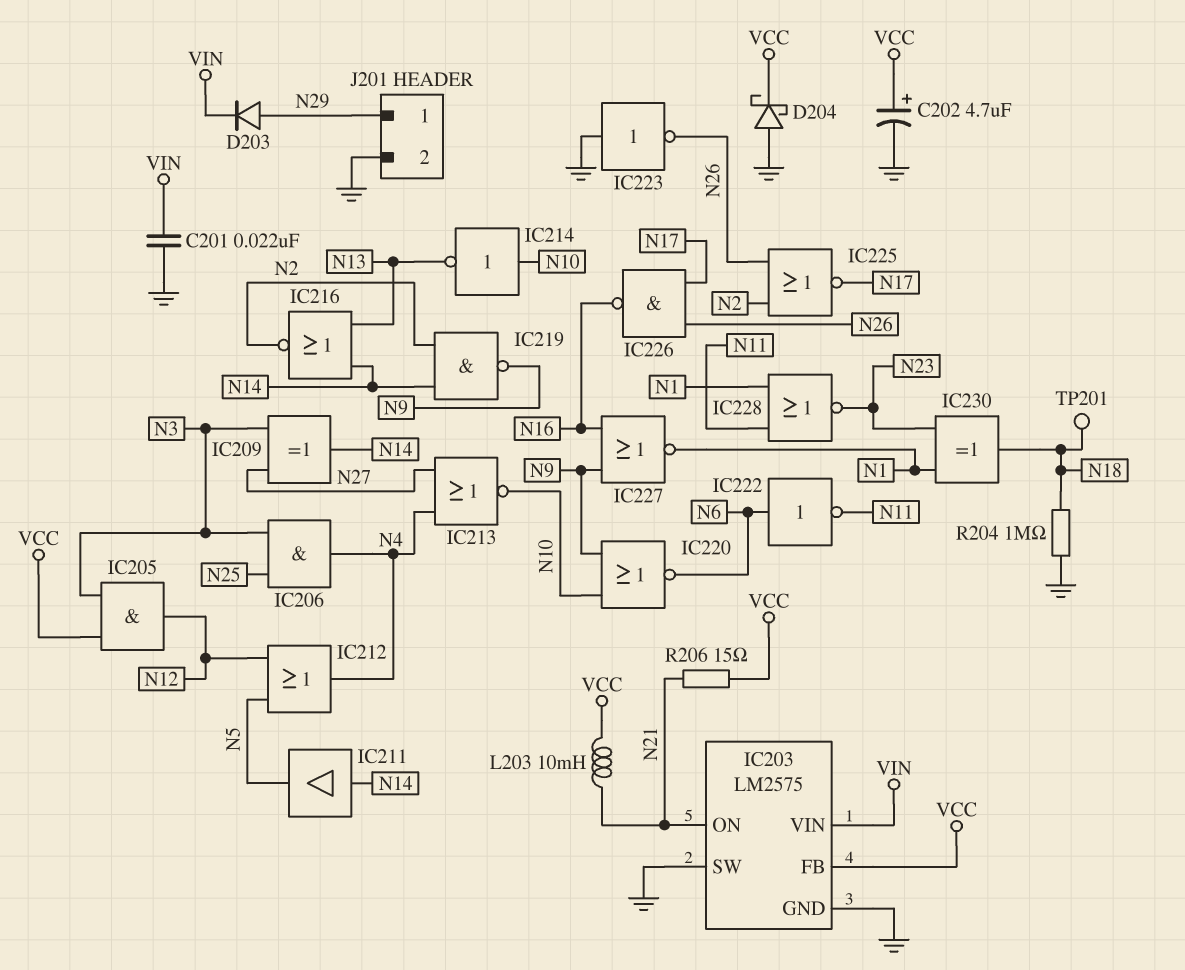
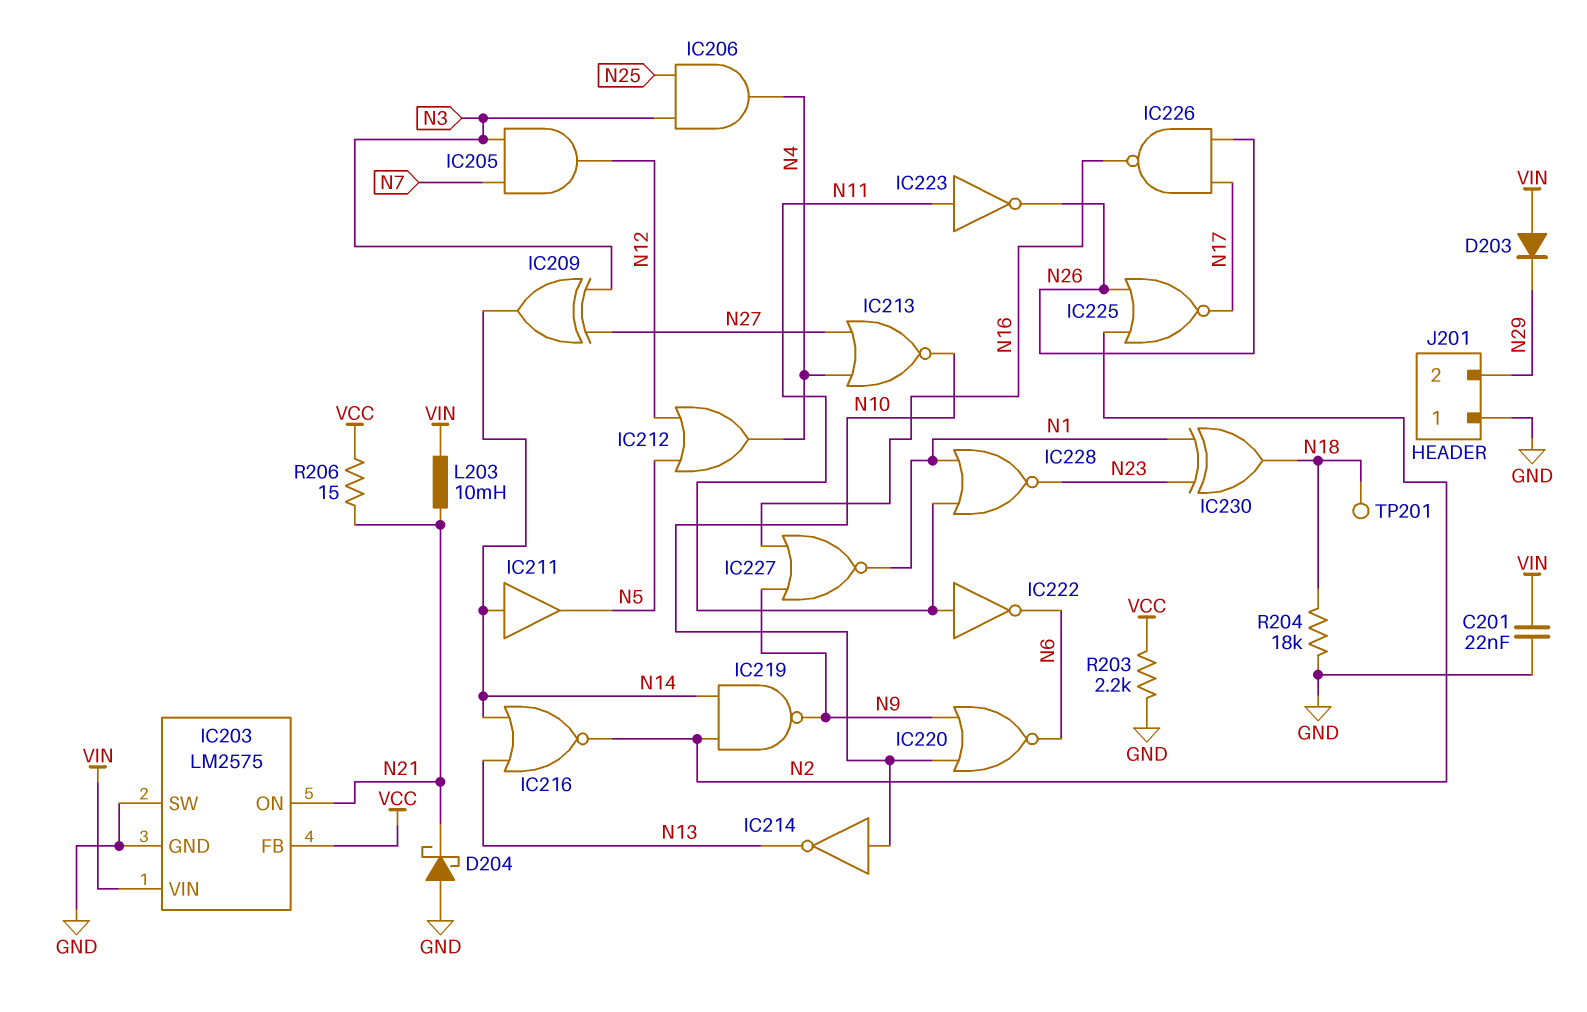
C202: 4.7uF (plus VCC, minus GND) -> none
D203: diode (A N29, K VIN) -> diode (A VIN, K N29)
D204: schottky (A GND, K VCC) -> schottky (A GND, K N21)
IC205: AND (in N3, in VCC, out N12) -> AND (in N3, in N7, out N12)
IC222: NOT (in N6, out N11) -> NOT (in N11, out N6)
IC223: NOT (in GND, out N26) -> NOT (in N11, out N26)
J201 pin 1: N29 -> GND
J201 pin 2: GND -> N29
L203: 10mH (N21, VCC) -> 10mH (N21, VIN)
R203: none -> 2.2k (GND, VCC)
R204: 1M (GND, N18) -> 18k (GND, N18)

